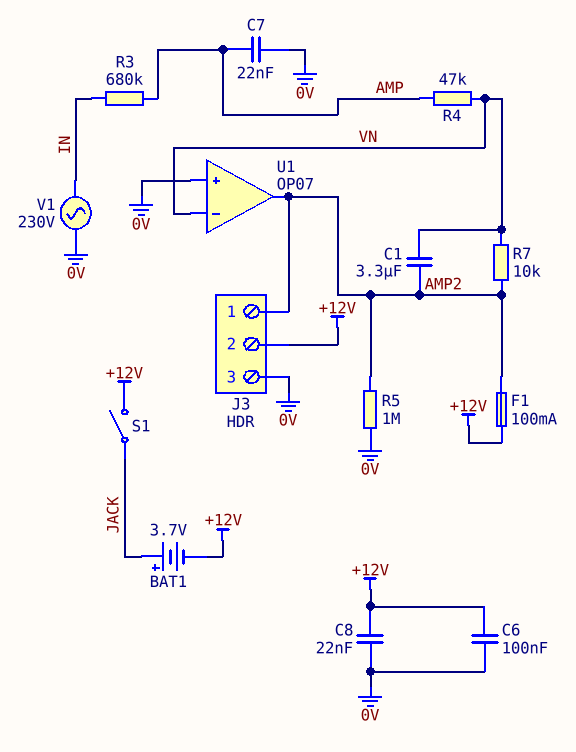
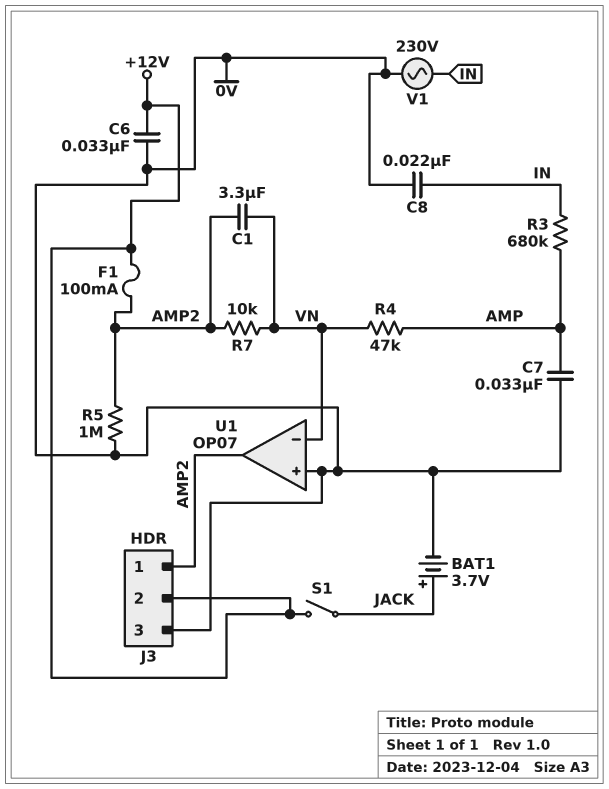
BAT1: 3.7V (plus JACK, minus +12V) -> 3.7V (plus JACK, minus 0V)
C6: 100nF (+12V, 0V) -> 33nF (+12V, 0V)
C7: 22nF (0V, AMP) -> 33nF (0V, AMP)
C8: 22nF (+12V, 0V) -> 22nF (0V, IN)

